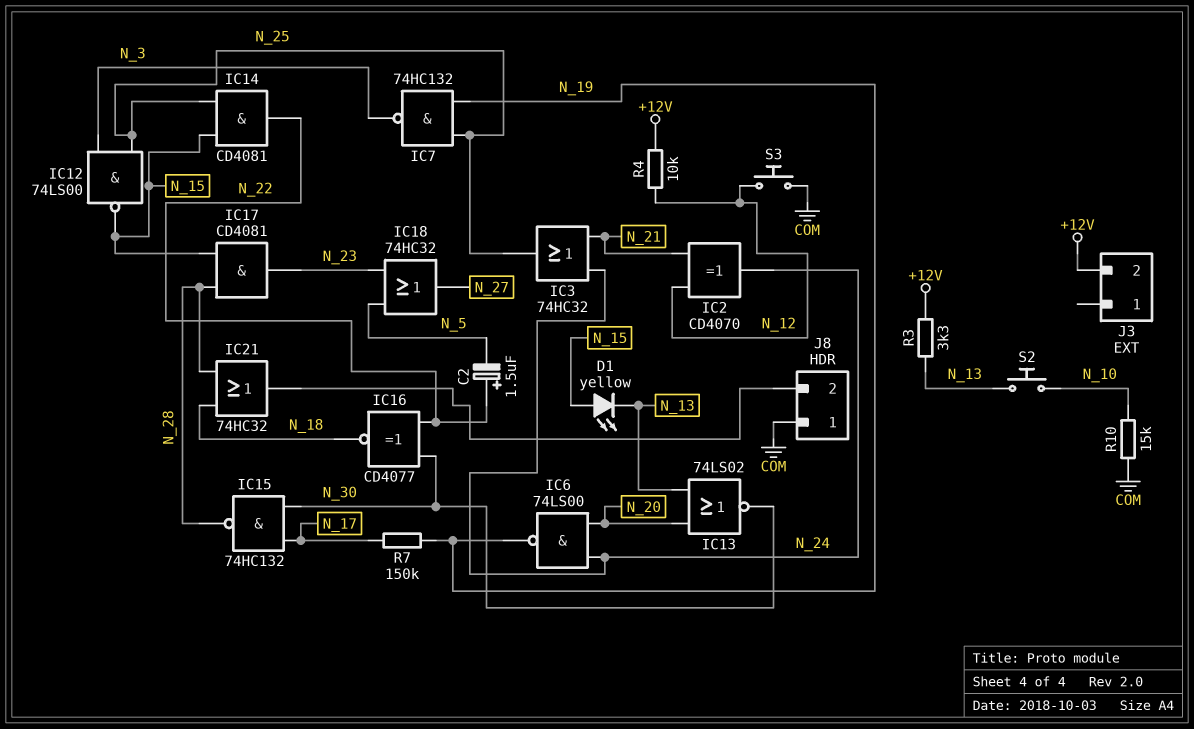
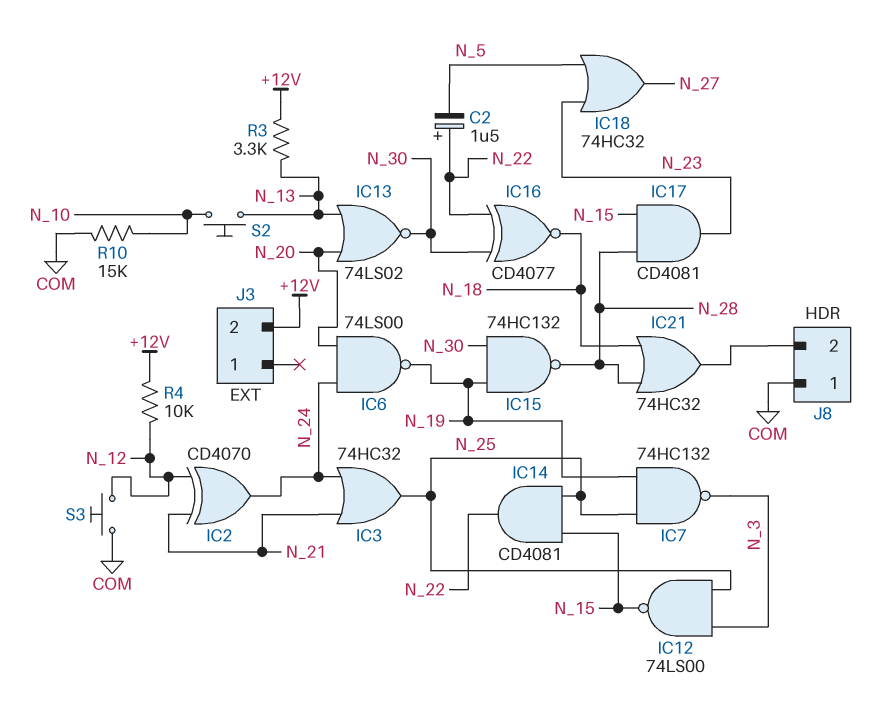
D1: LED yellow (A N_15, K N_13) -> none
IC15: NAND 74HC132 (in N_17, in N_30, out N_28) -> NAND 74HC132 (in N_19, in N_30, out N_28)
R7: 150k (N_17, N_19) -> none

